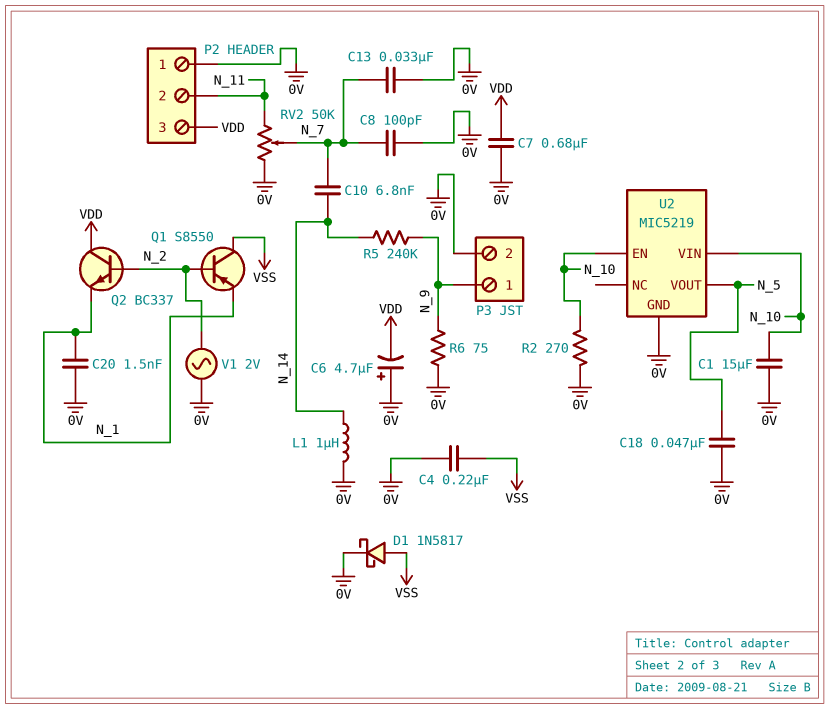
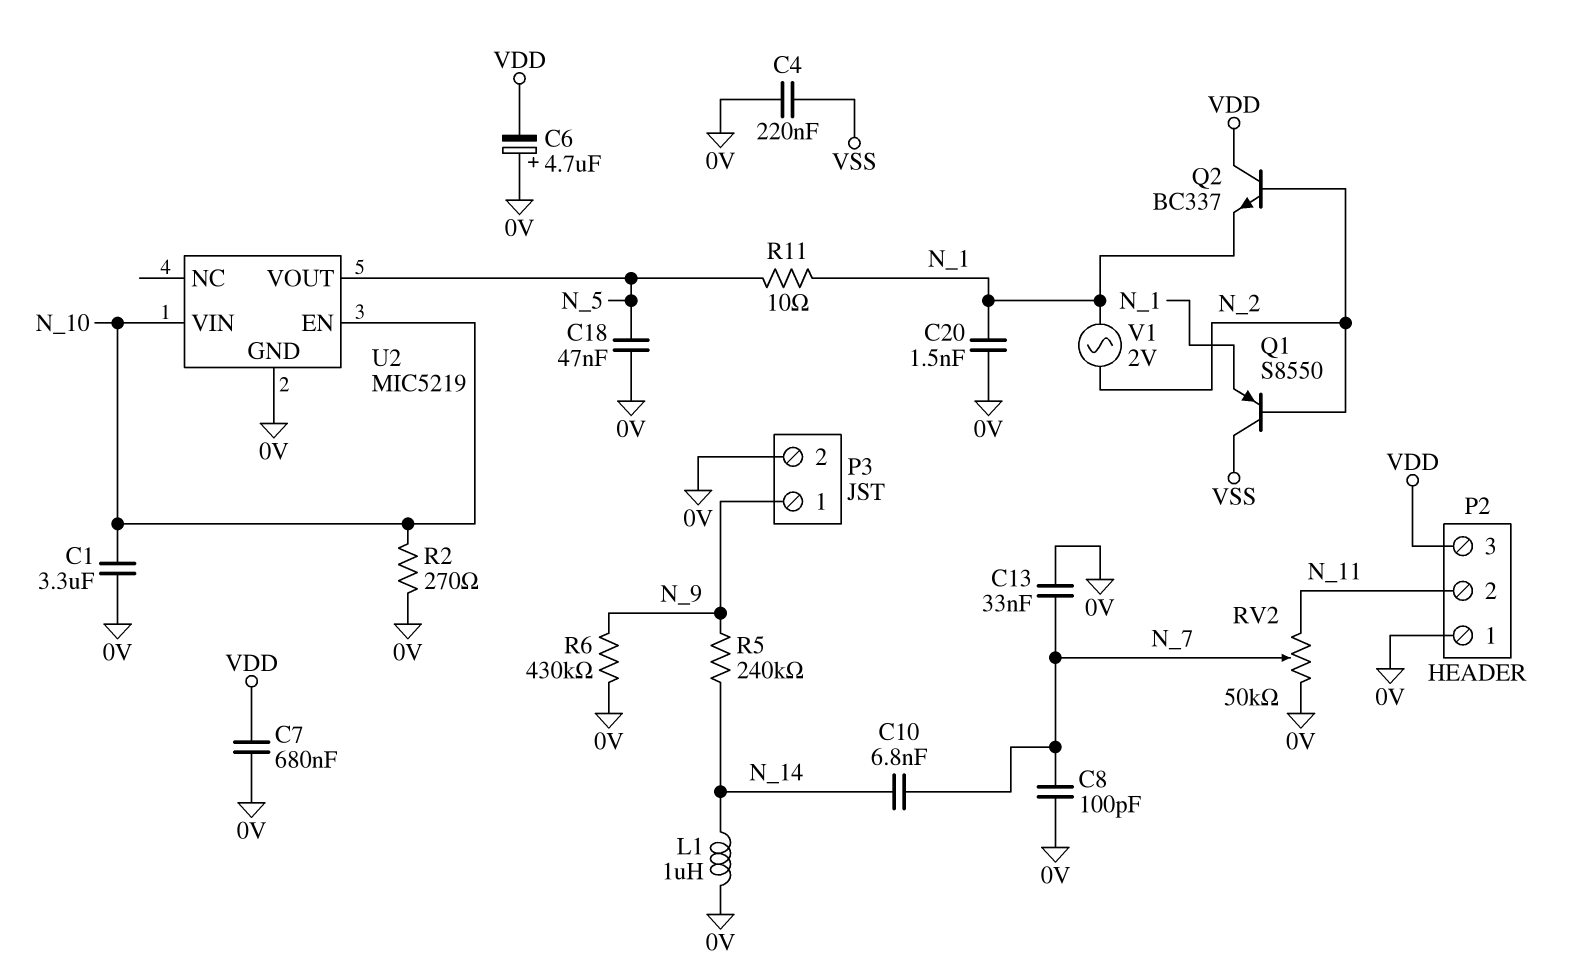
C1: 15uF (0V, N_10) -> 3.3uF (0V, N_10)
D1: schottky 1N5817 (A VSS, K 0V) -> none
R6: 75 (0V, N_9) -> 430k (0V, N_9)
R11: none -> 10 (N_1, N_5)
V1: AC 2V (0V, N_2) -> AC 2V (N_1, N_2)

